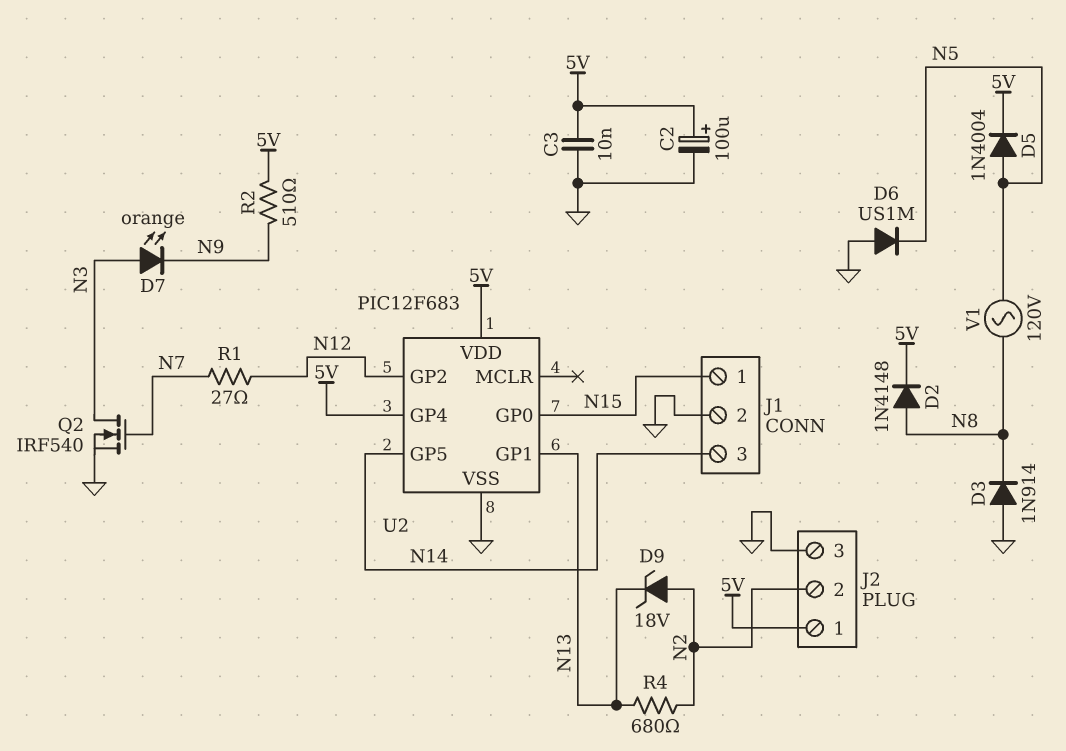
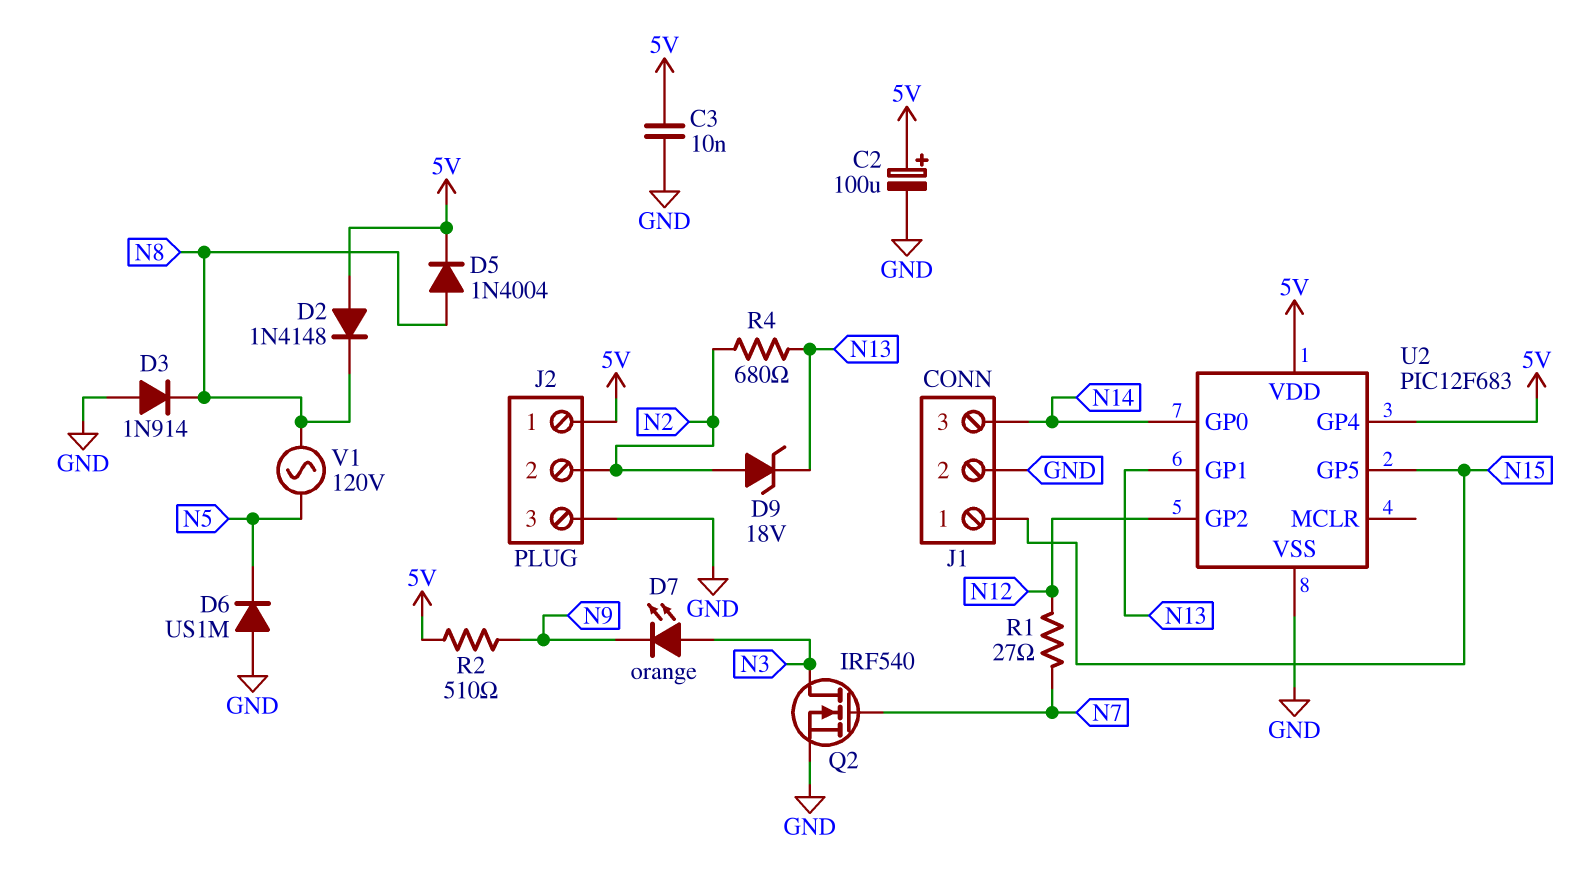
D2: diode 1N4148 (A N8, K 5V) -> diode 1N4148 (A 5V, K N8)
D5: diode 1N4004 (A N5, K 5V) -> diode 1N4004 (A N8, K 5V)
U2 pin GP0: N15 -> N14
U2 pin GP5: N14 -> N15

